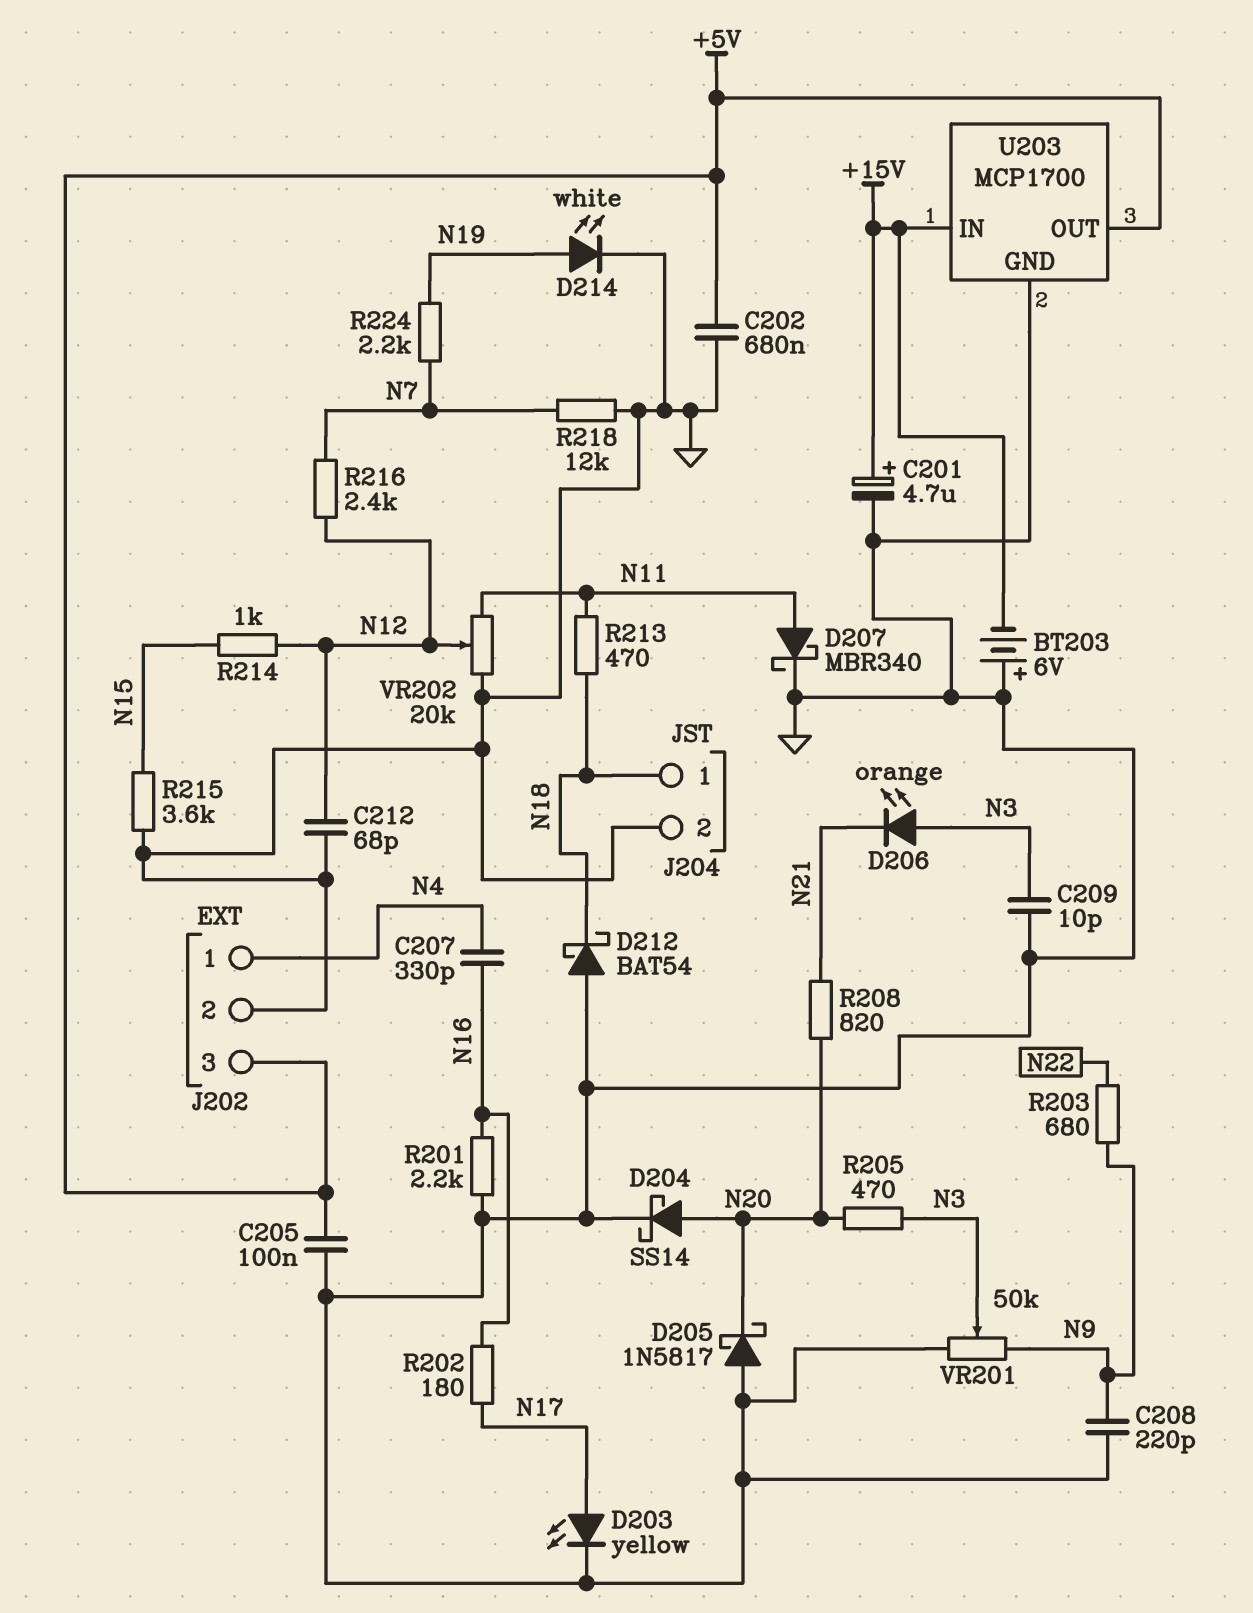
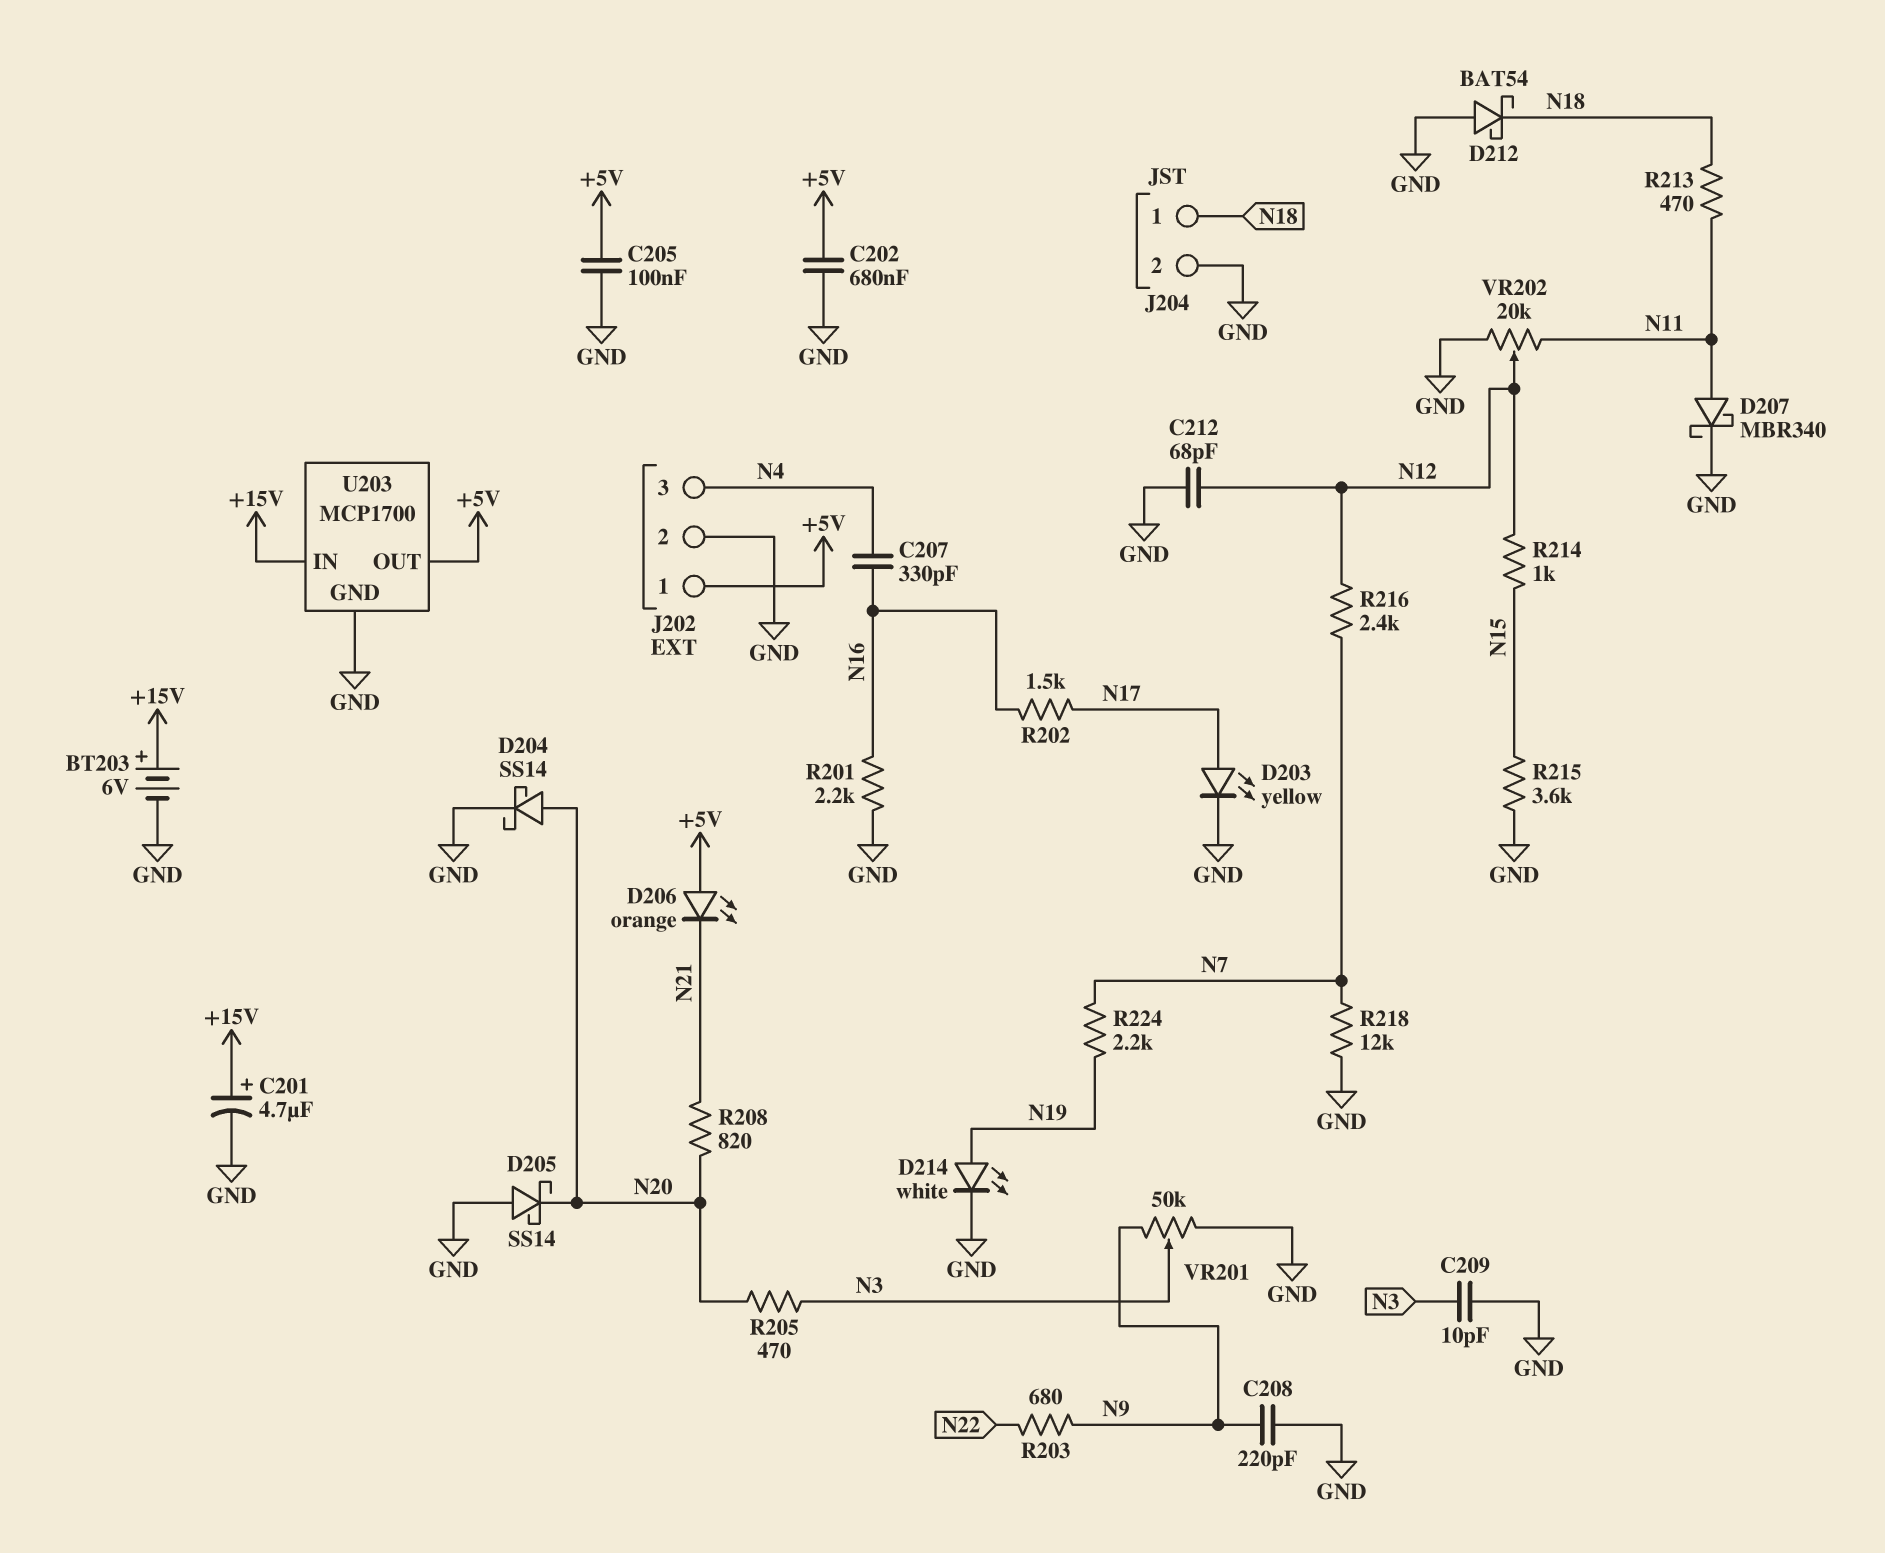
BT203: 6V (plus GND, minus +15V) -> 6V (plus +15V, minus GND)
D205: schottky 1N5817 (A GND, K N20) -> schottky SS14 (A GND, K N20)
D206: LED orange (A N3, K N21) -> LED orange (A +5V, K N21)
J202 pin 1: N4 -> +5V
J202 pin 3: +5V -> N4
R202: 180 (N16, N17) -> 1.5k (N16, N17)

